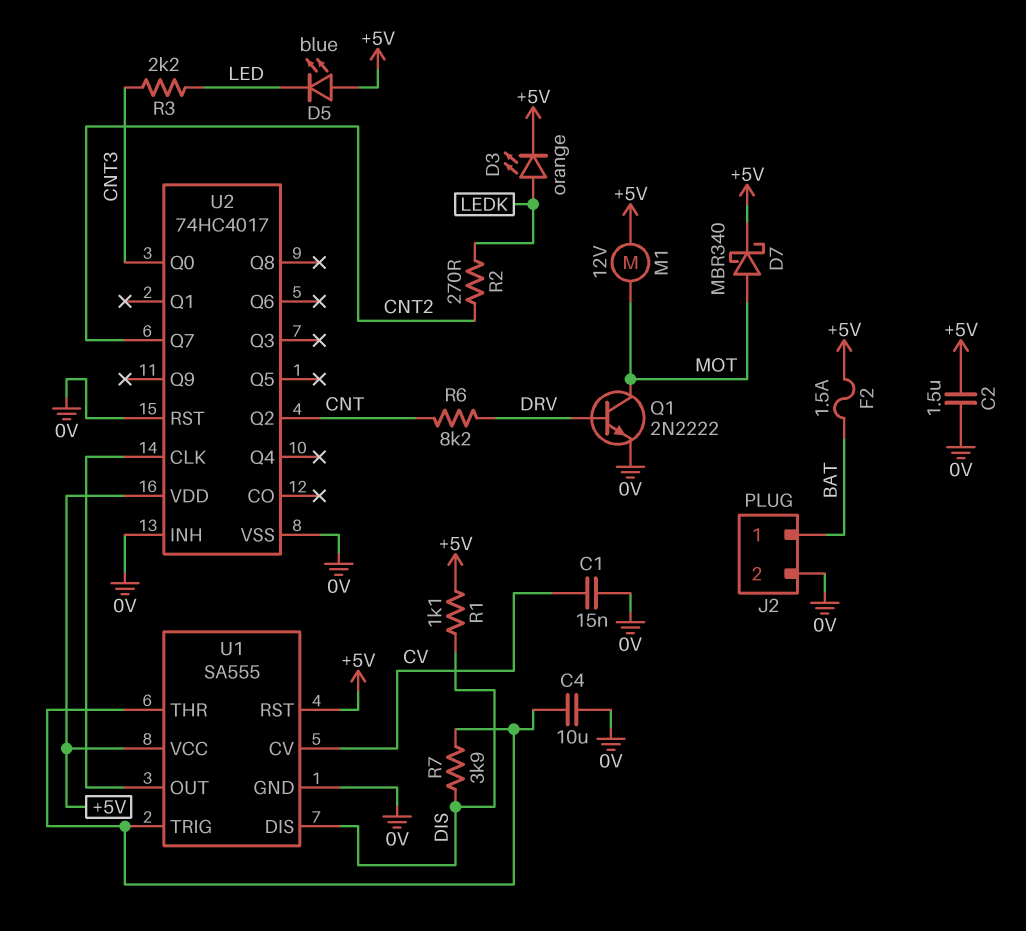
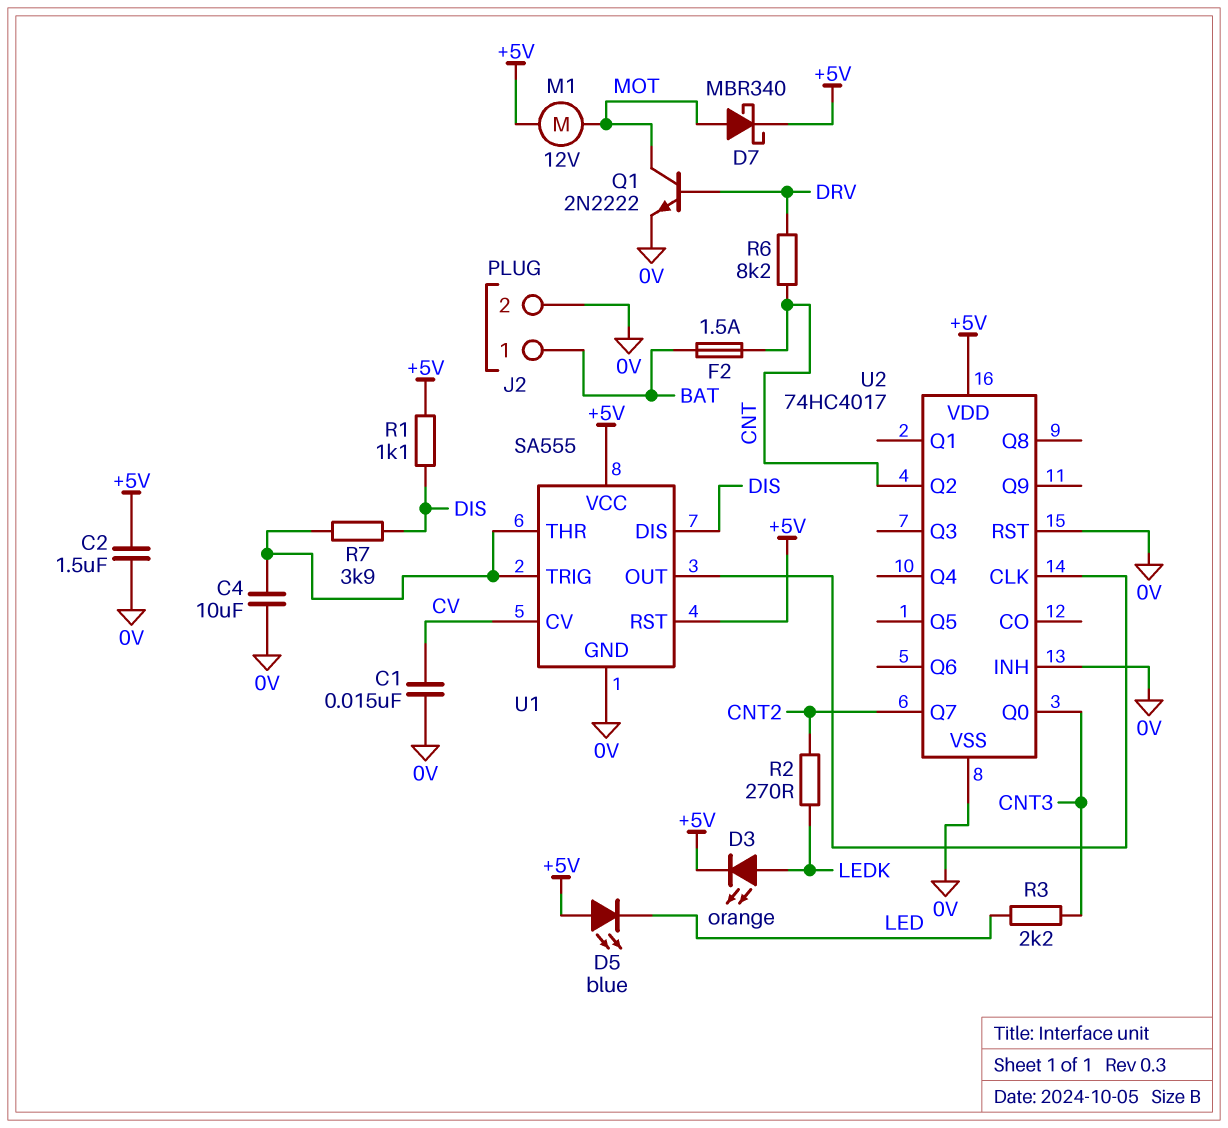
F2: 1.5A (+5V, BAT) -> 1.5A (BAT, CNT)

